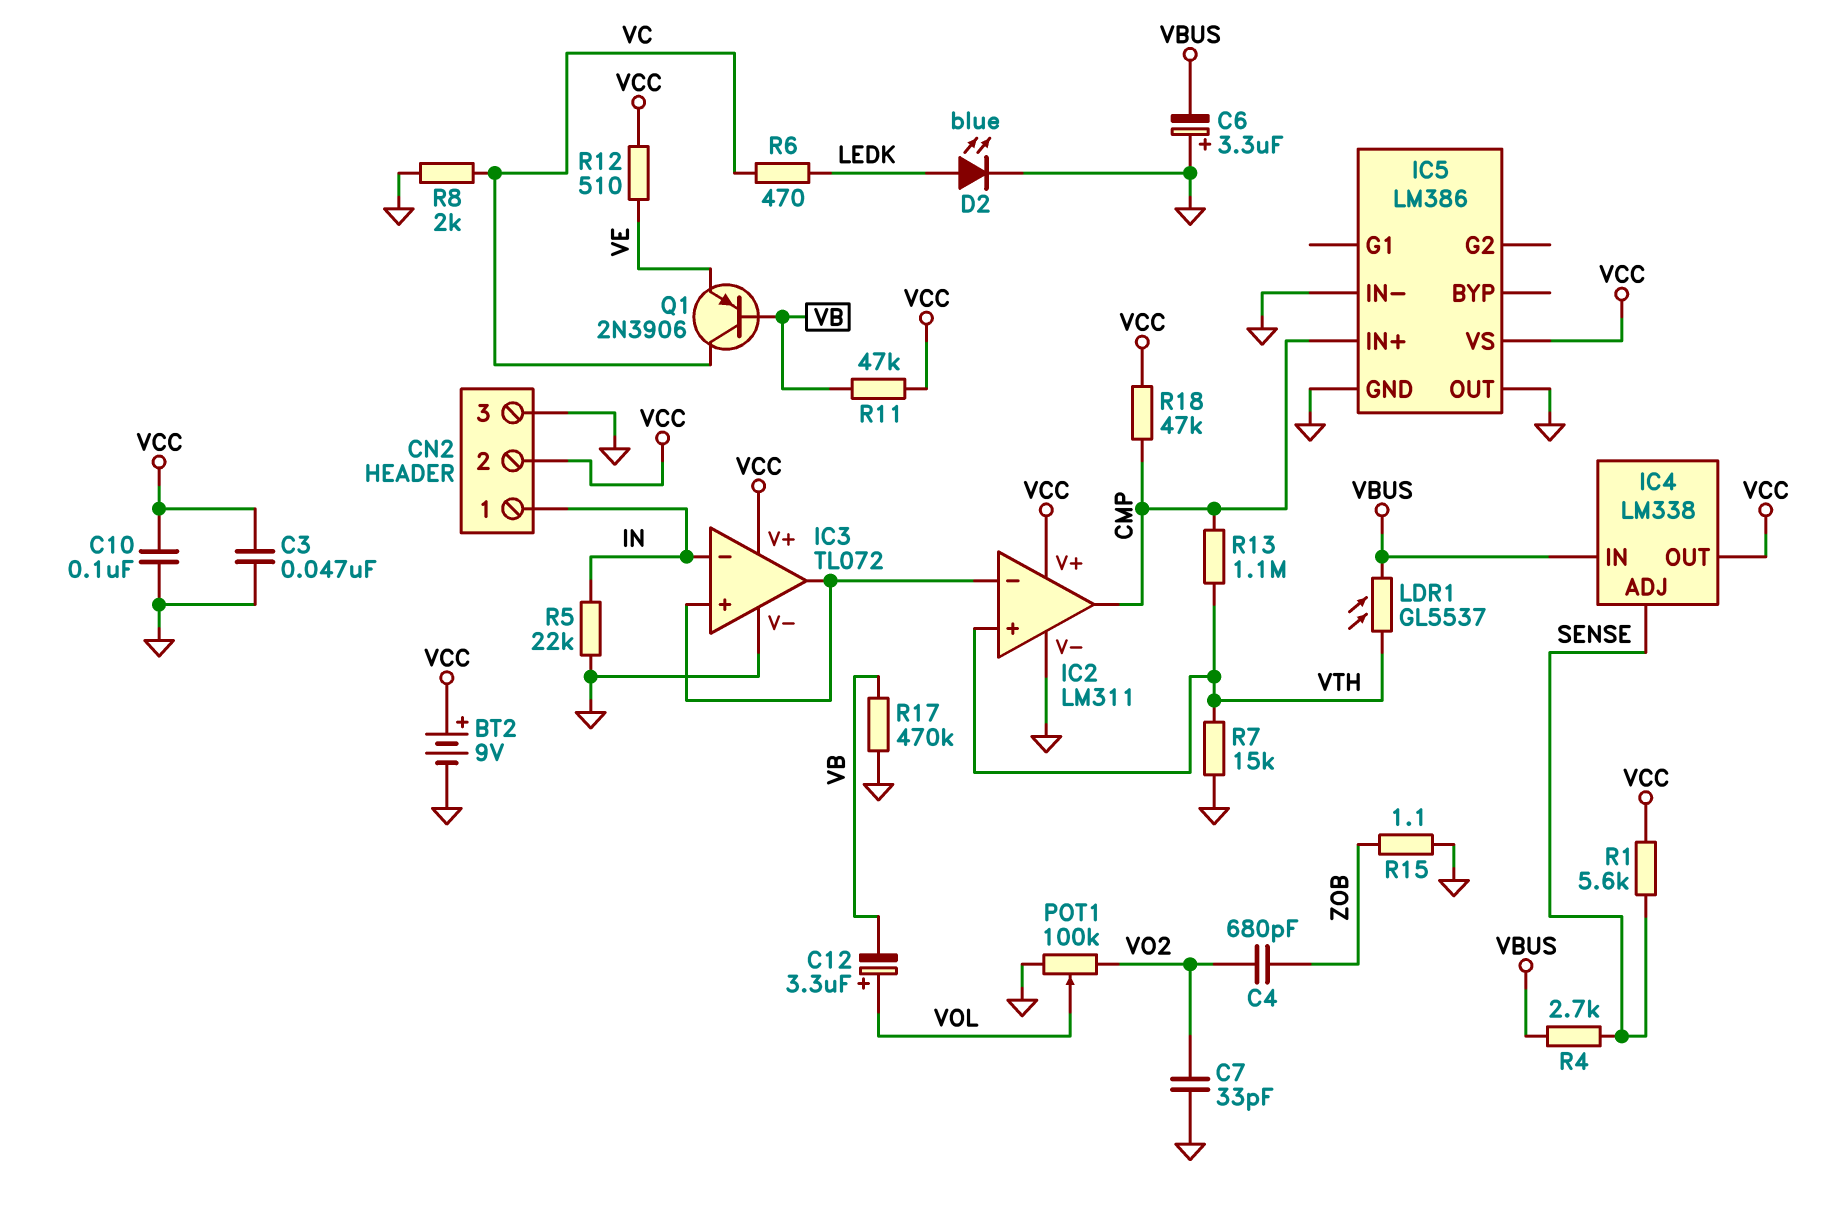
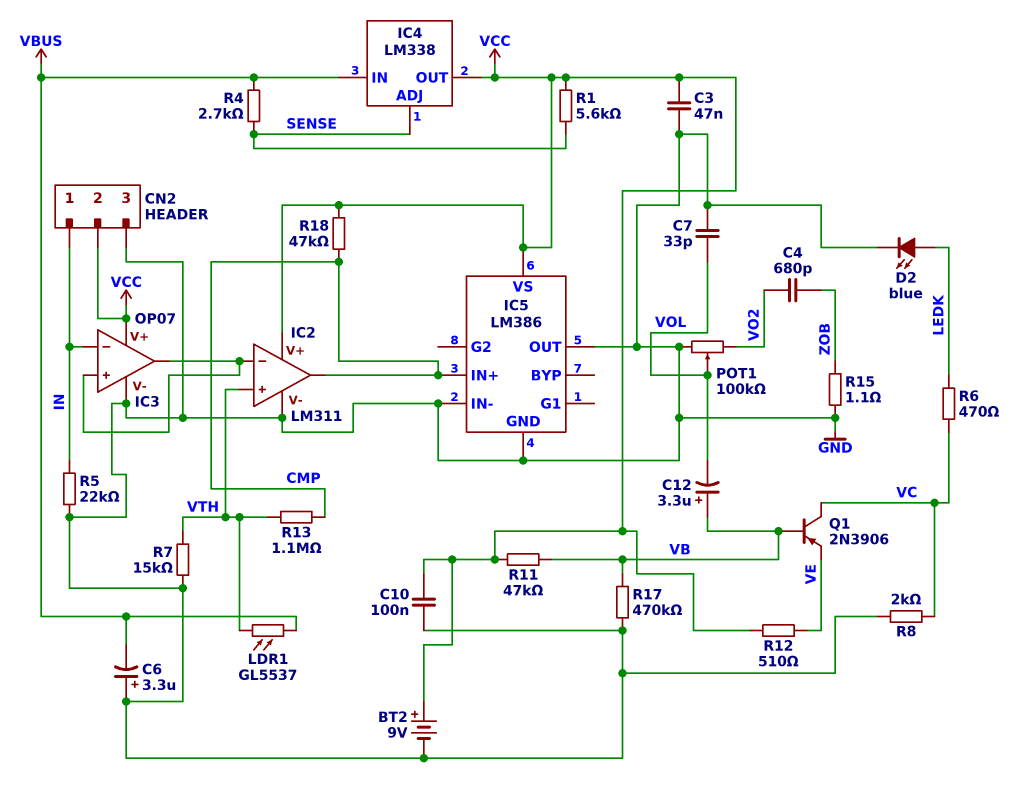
C7: 33pF (GND, VO2) -> 33pF (GND, VOL)
C12: 3.3uF (plus VOL, minus VB) -> 3.3uF (plus VB, minus VOL)
IC3: TL072 -> OP07

